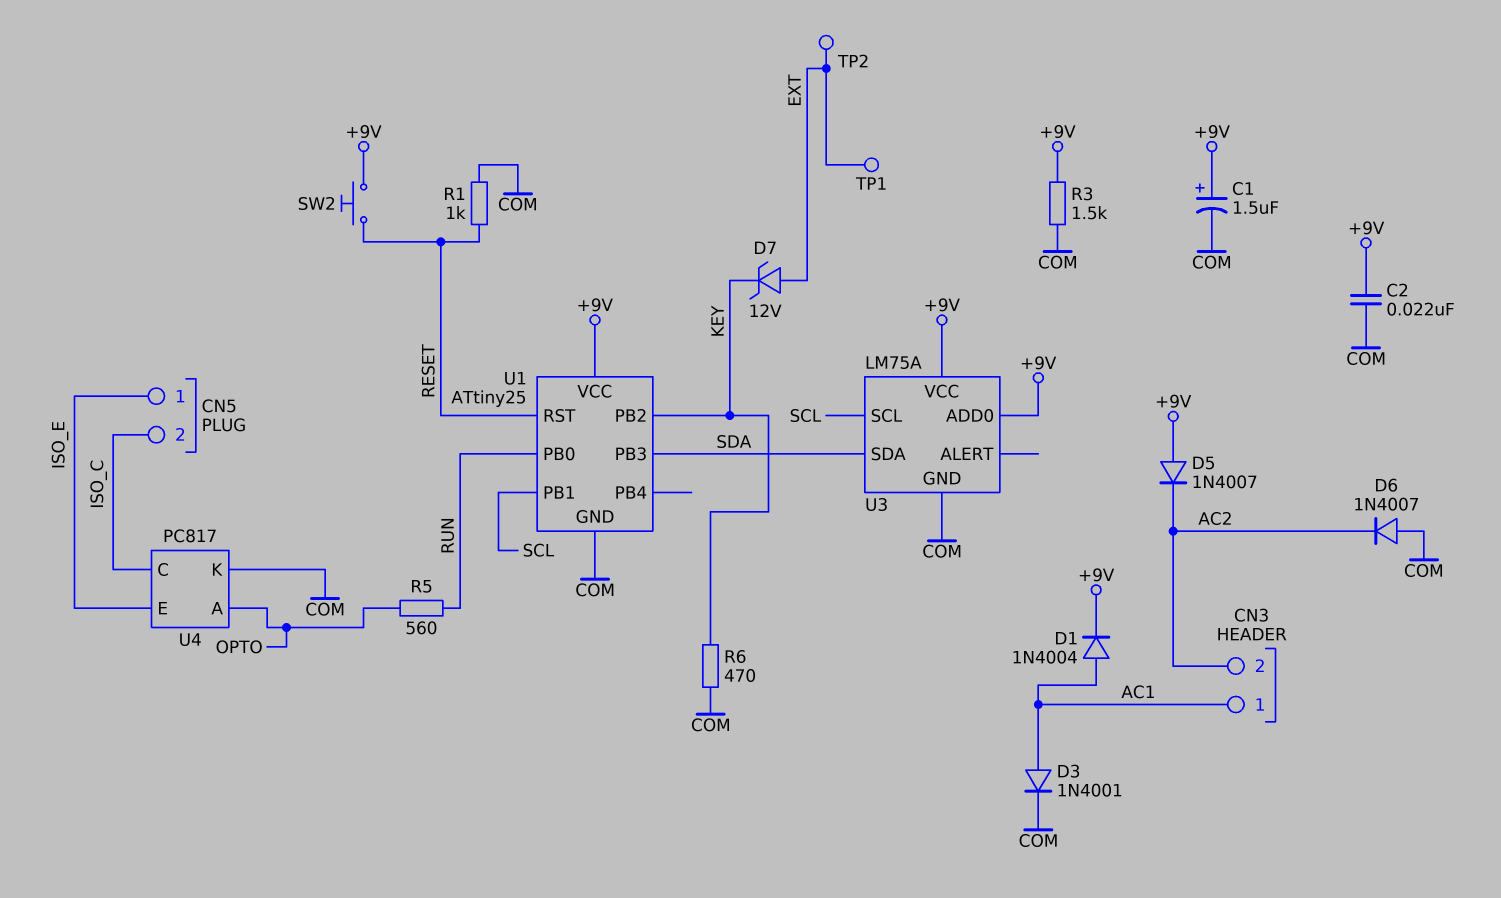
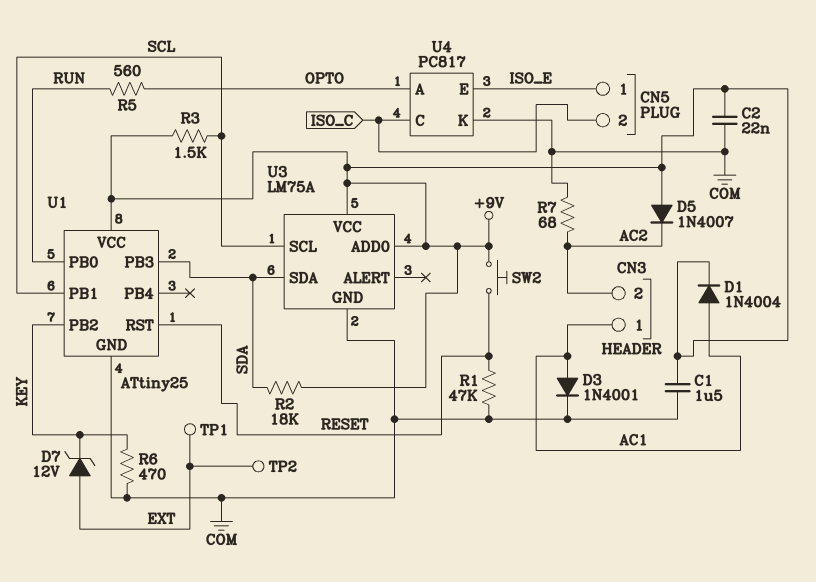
C1: 1.5uF (plus +9V, minus COM) -> 1.5uF (+9V, COM)
D6: diode 1N4007 (A COM, K AC2) -> none
R1: 1k (COM, RESET) -> 47k (COM, RESET)
R2: none -> 18k (+9V, SDA)
R3: 1.5k (+9V, COM) -> 1.5k (+9V, SCL)
R7: none -> 68 (AC2, COM)

